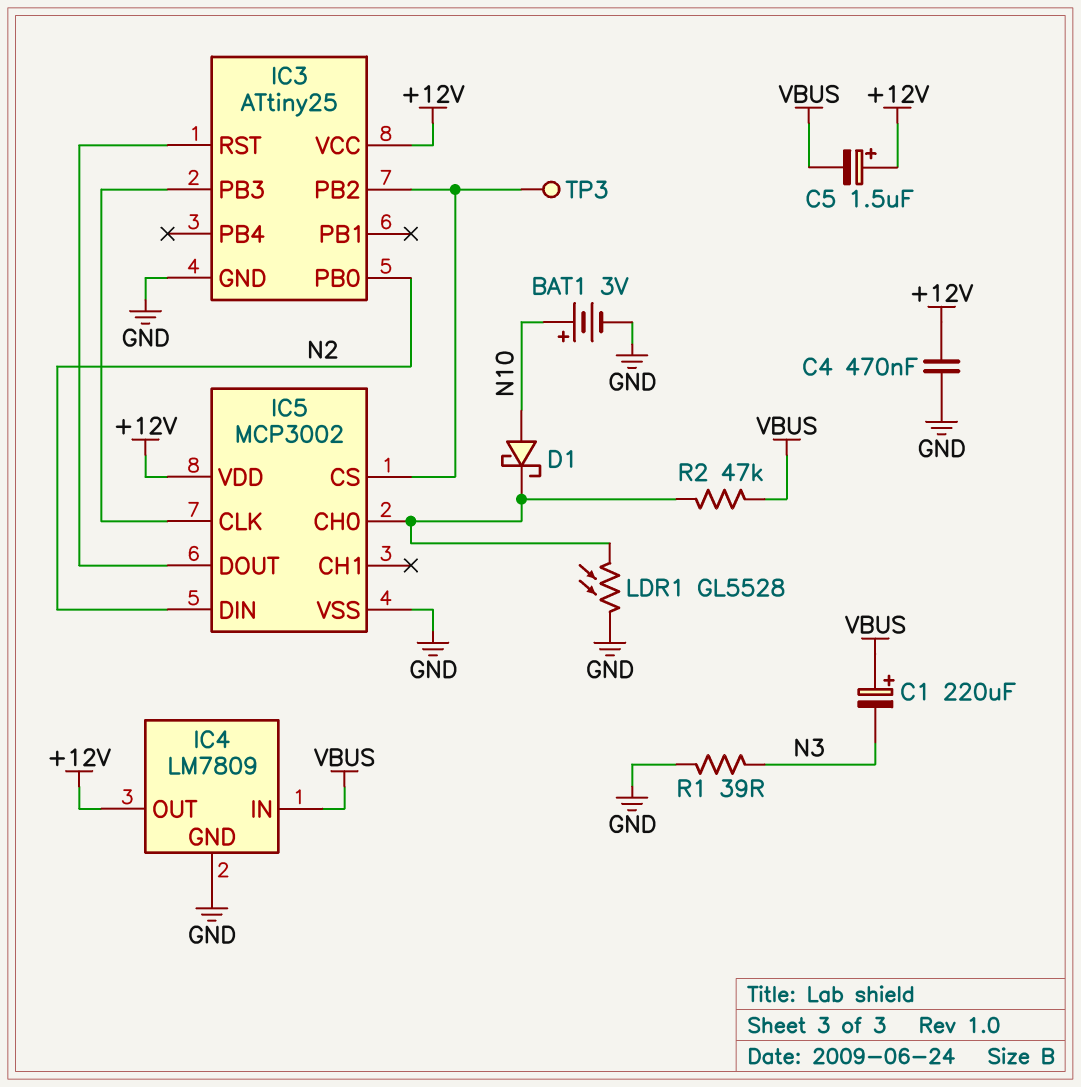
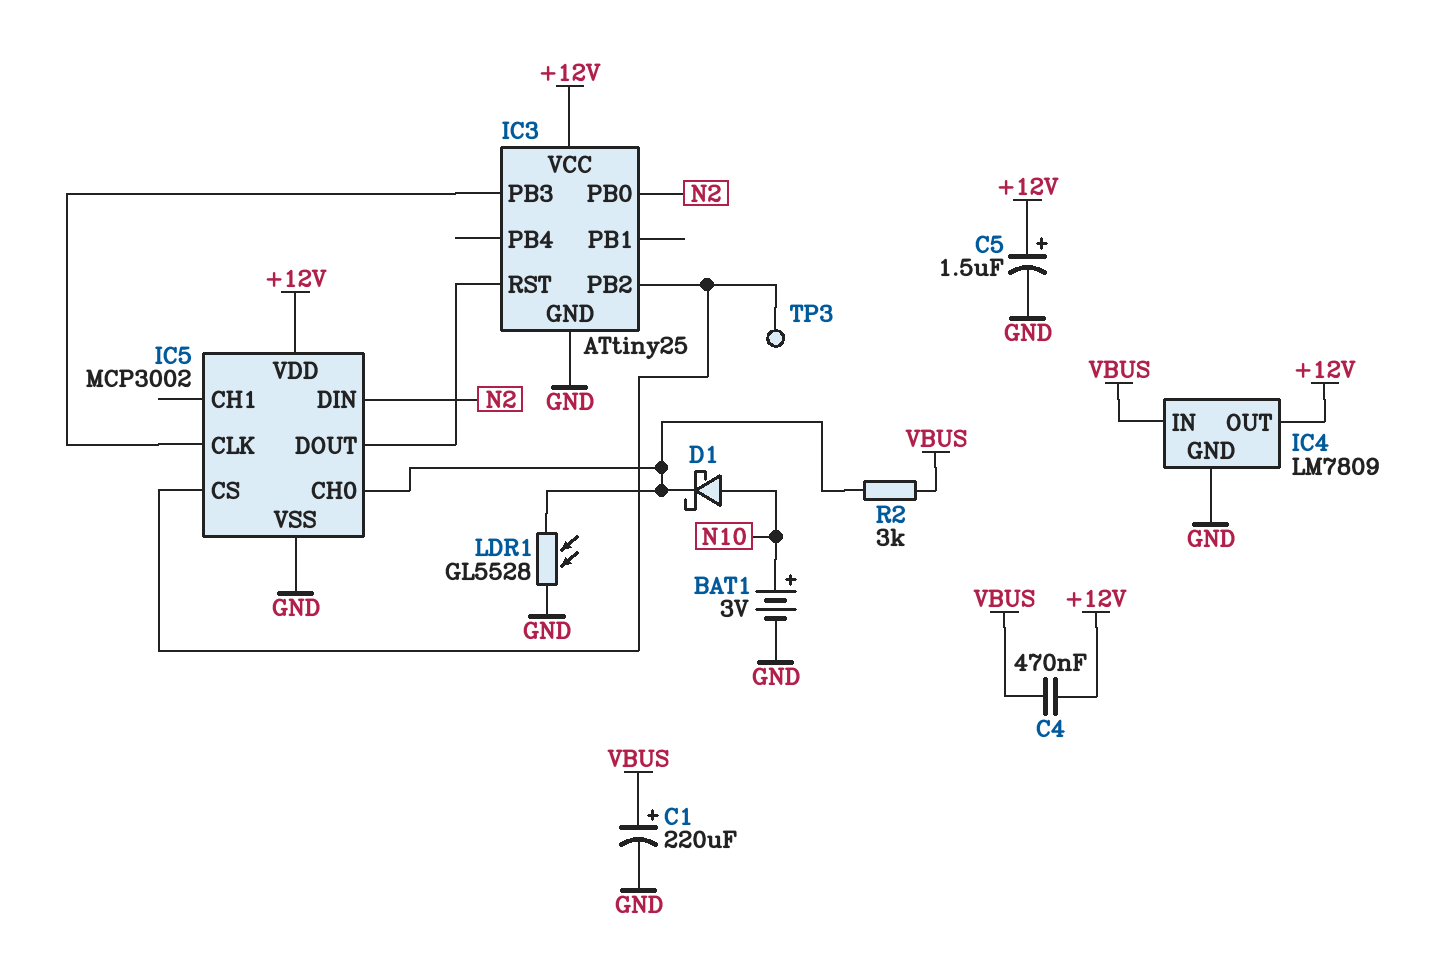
C1: 220uF (plus VBUS, minus N3) -> 220uF (plus VBUS, minus GND)
C4: 470nF (+12V, GND) -> 470nF (+12V, VBUS)
C5: 1.5uF (plus +12V, minus VBUS) -> 1.5uF (plus +12V, minus GND)
R1: 39 (GND, N3) -> none
R2: 47k (IC5/CH0, VBUS) -> 3k (IC5/CH0, VBUS)

